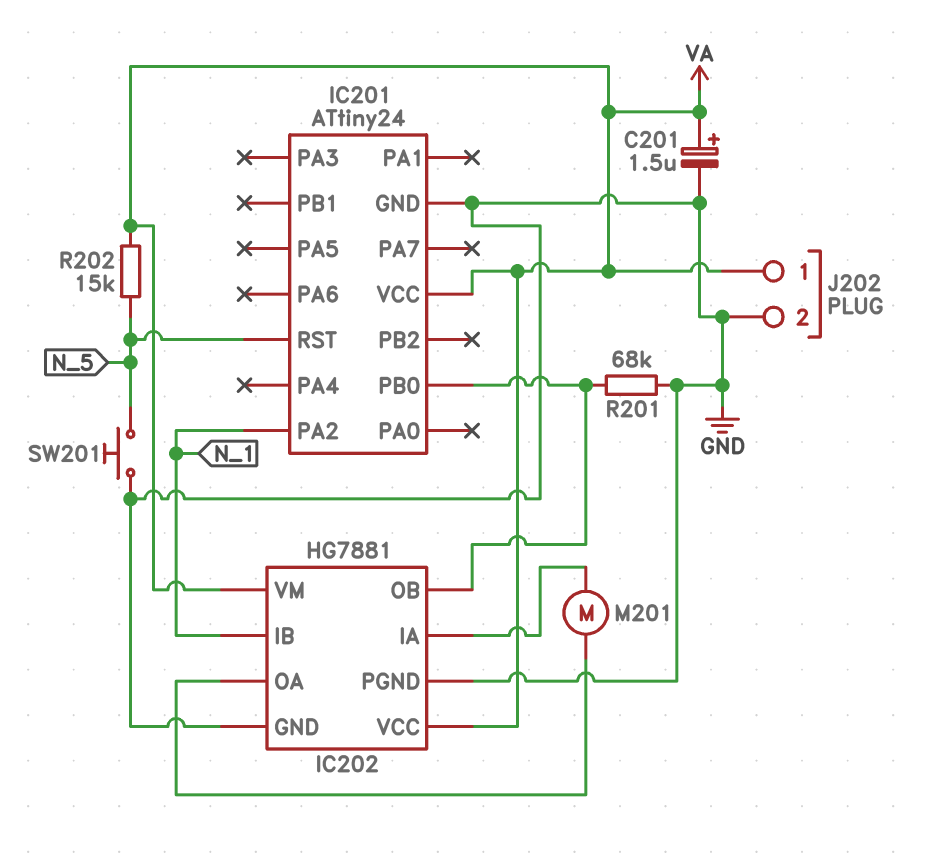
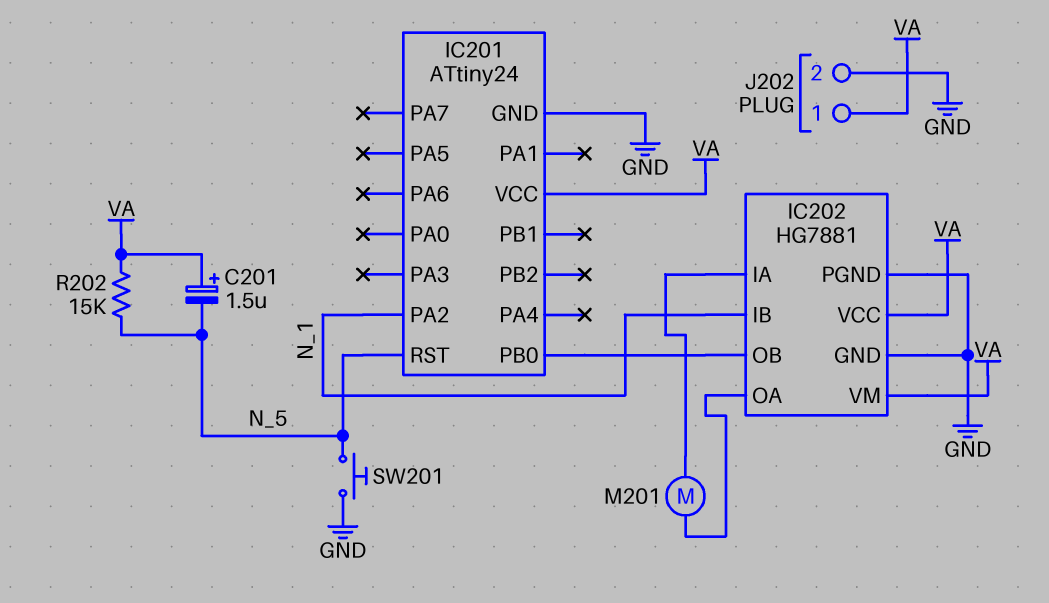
C201: 1.5uF (plus VA, minus GND) -> 1.5uF (plus VA, minus N_5)
R201: 68k (GND, IC201/PB0) -> none

